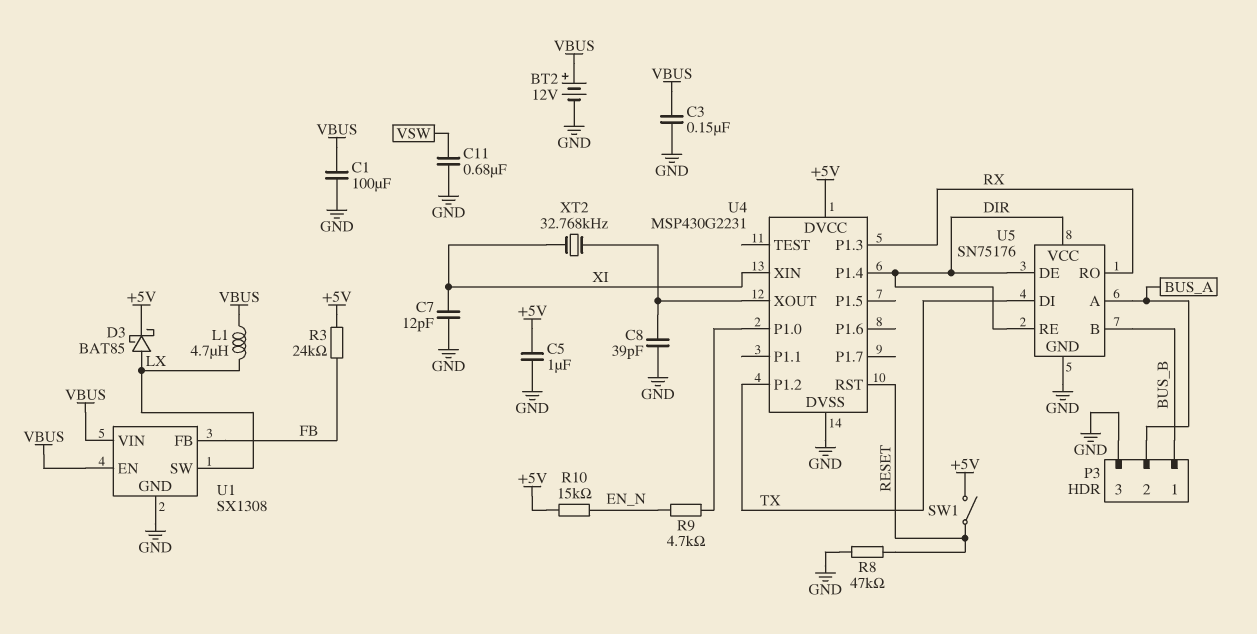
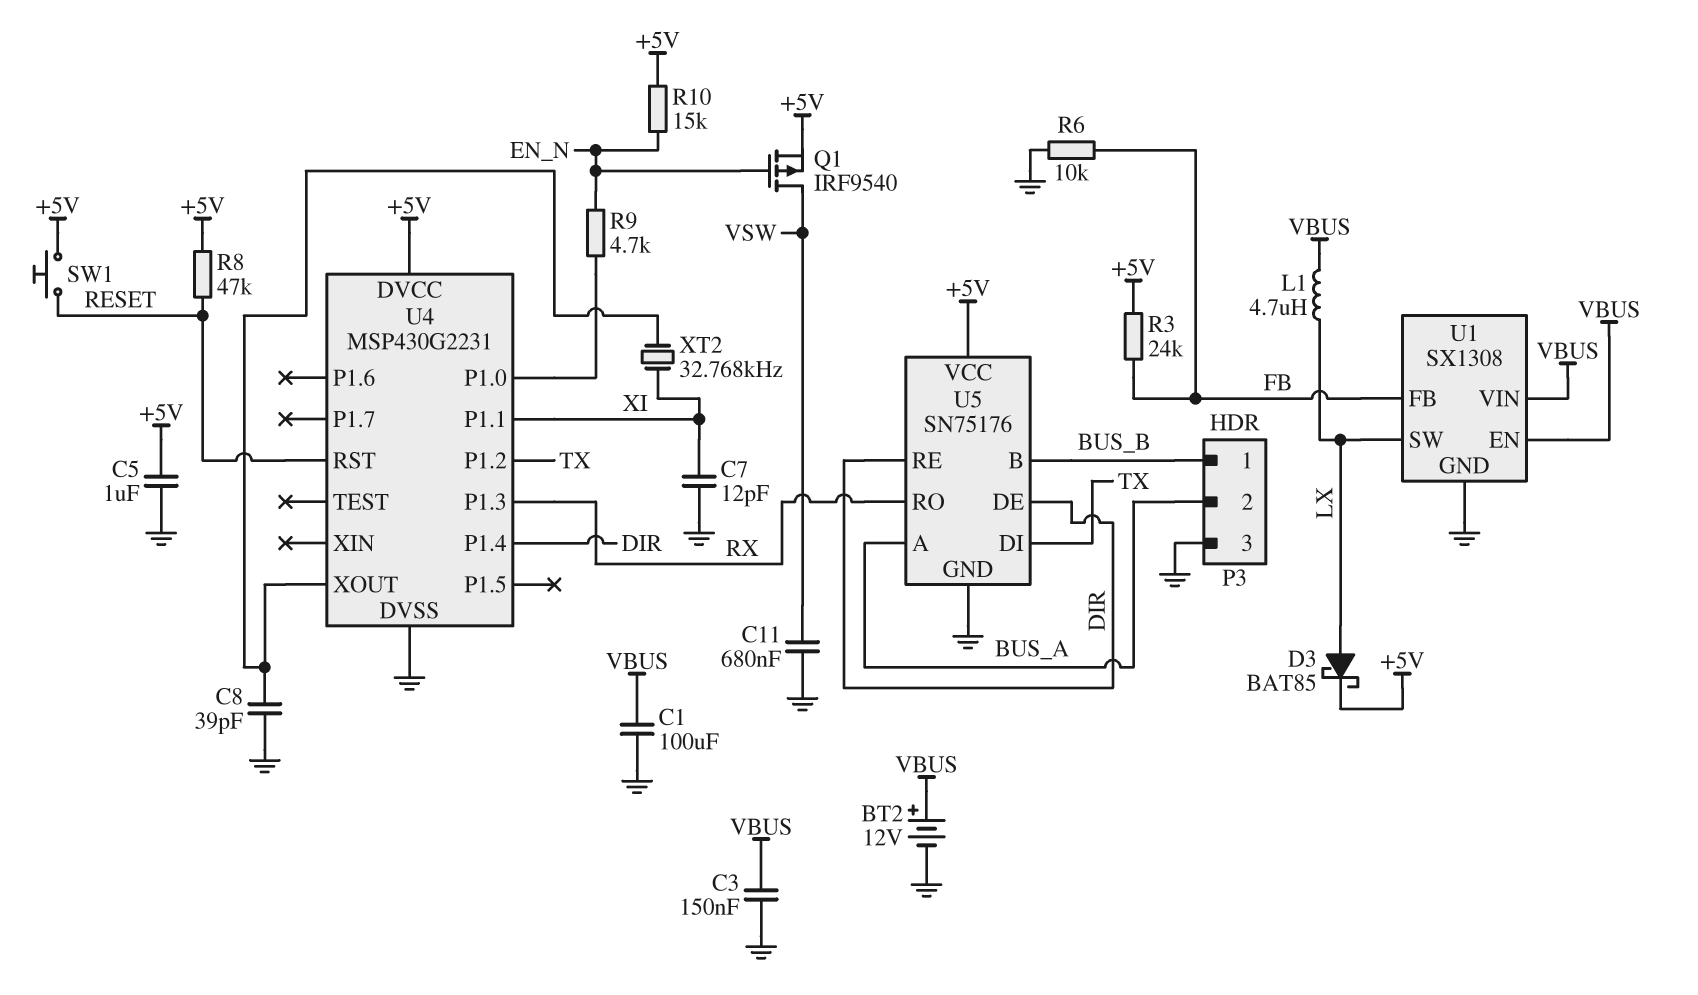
Q1: none -> PMOS IRF9540 (G EN_N, D VSW, S +5V)
R6: none -> 10k (FB, GND)
R8: 47k (GND, RESET) -> 47k (+5V, RESET)
SW1: switch (+5V, RESET) -> button (+5V, RESET)
U4 pin P1.1: none -> XI
U4 pin XIN: XI -> none
U5 pin VCC: DIR -> +5V

